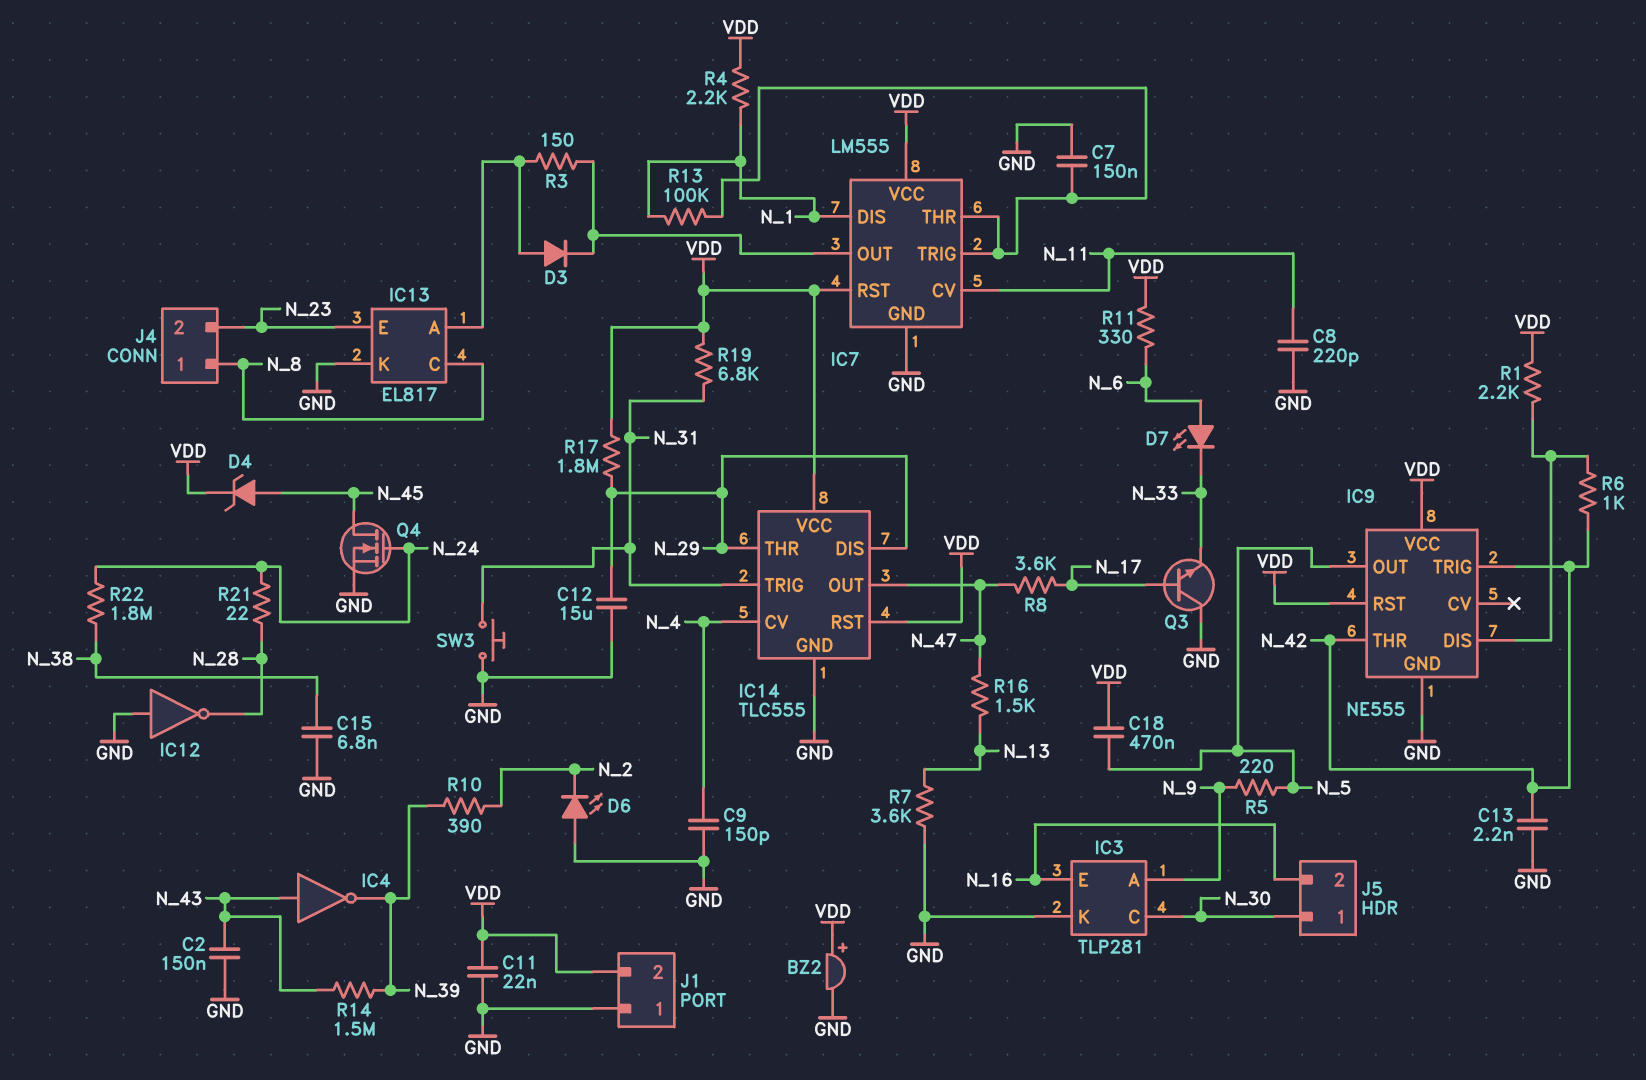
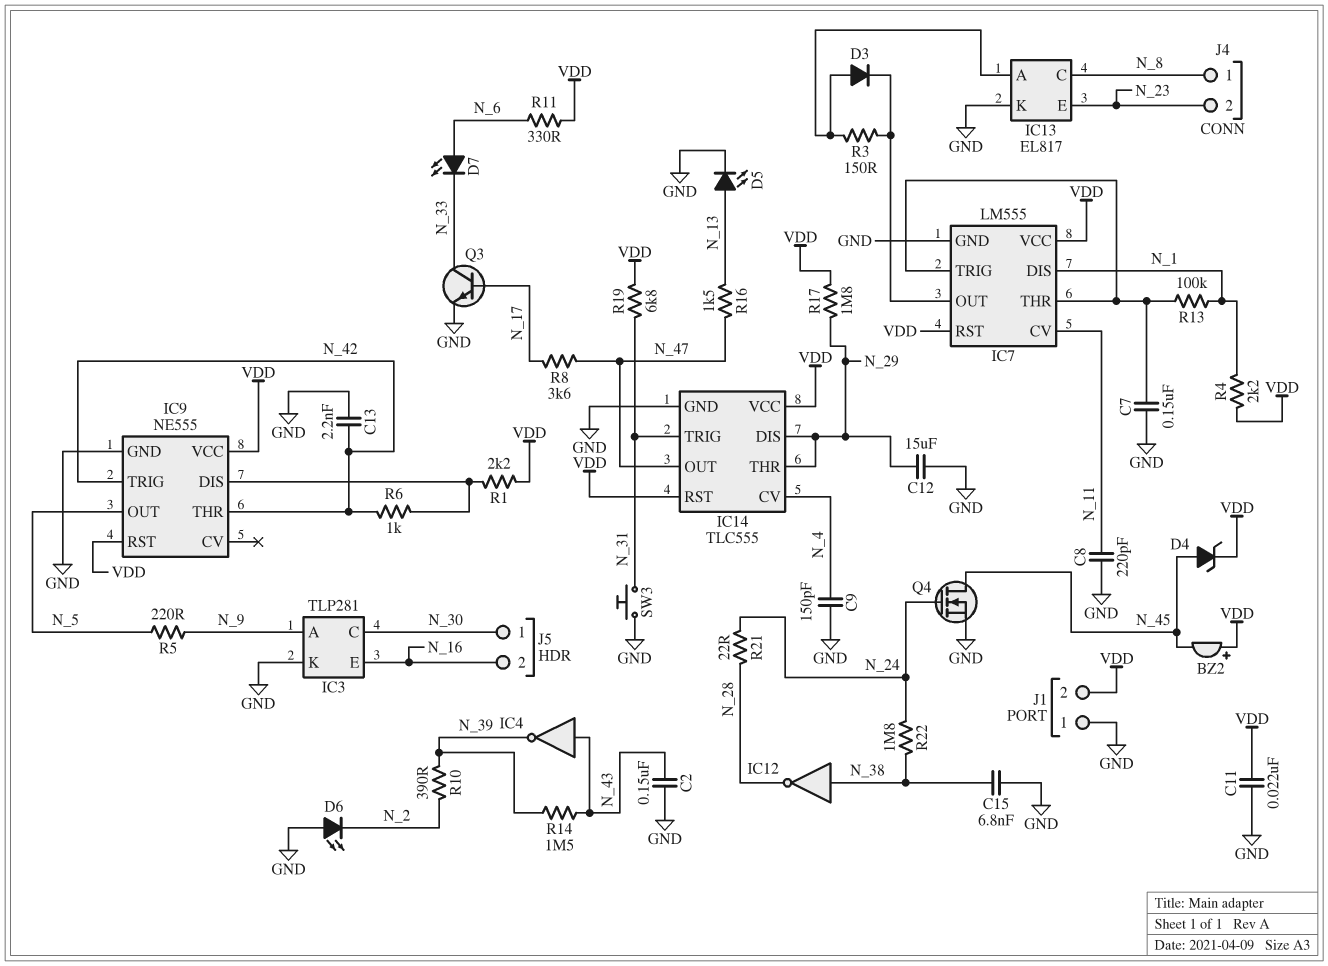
BZ2: buzzer (plus VDD, minus GND) -> buzzer (plus VDD, minus N_45)
C18: 470nF (N_5, VDD) -> none
D5: none -> LED (A N_13, K GND)
IC12: NOT (in GND, out N_28) -> NOT (in N_38, out N_28)
Q3: NPN (B N_17, C GND, E N_33) -> NPN (B N_17, C N_33, E GND)
R7: 3.6k (GND, N_13) -> none

